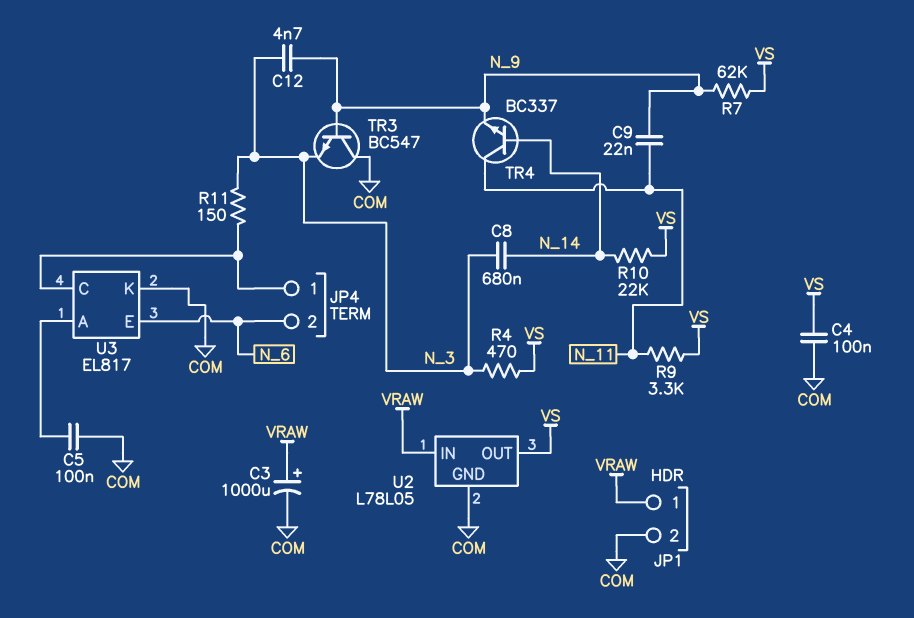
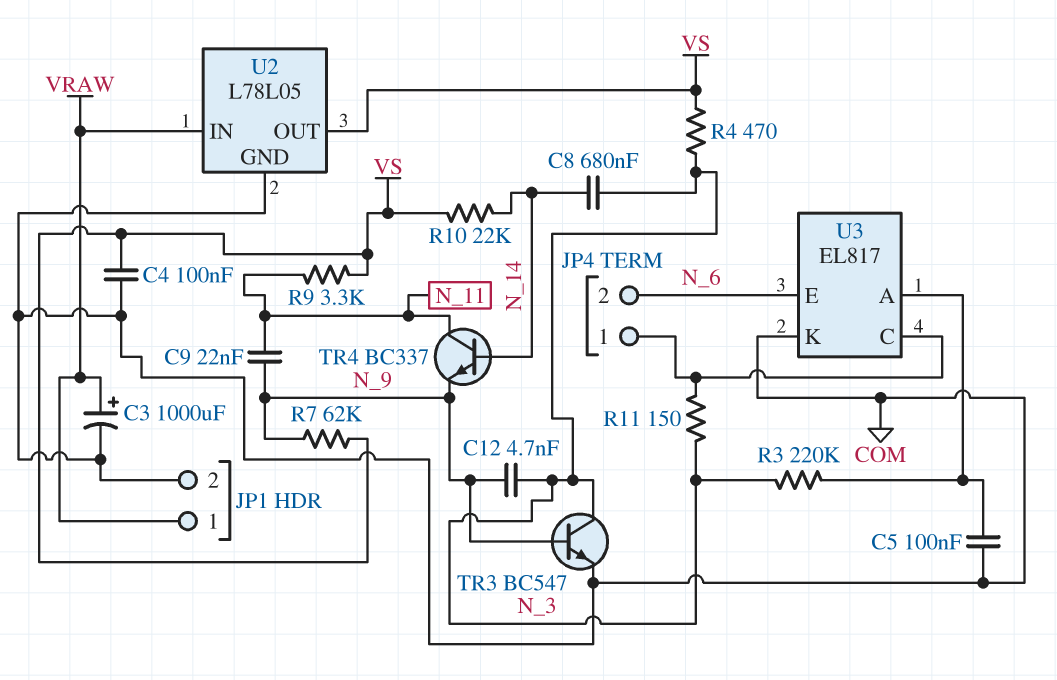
R3: none -> 220k (N_3, U3/A)
TR3: NPN BC547 (B N_9, C COM, E N_3) -> NPN BC547 (B N_9, C N_3, E COM)

